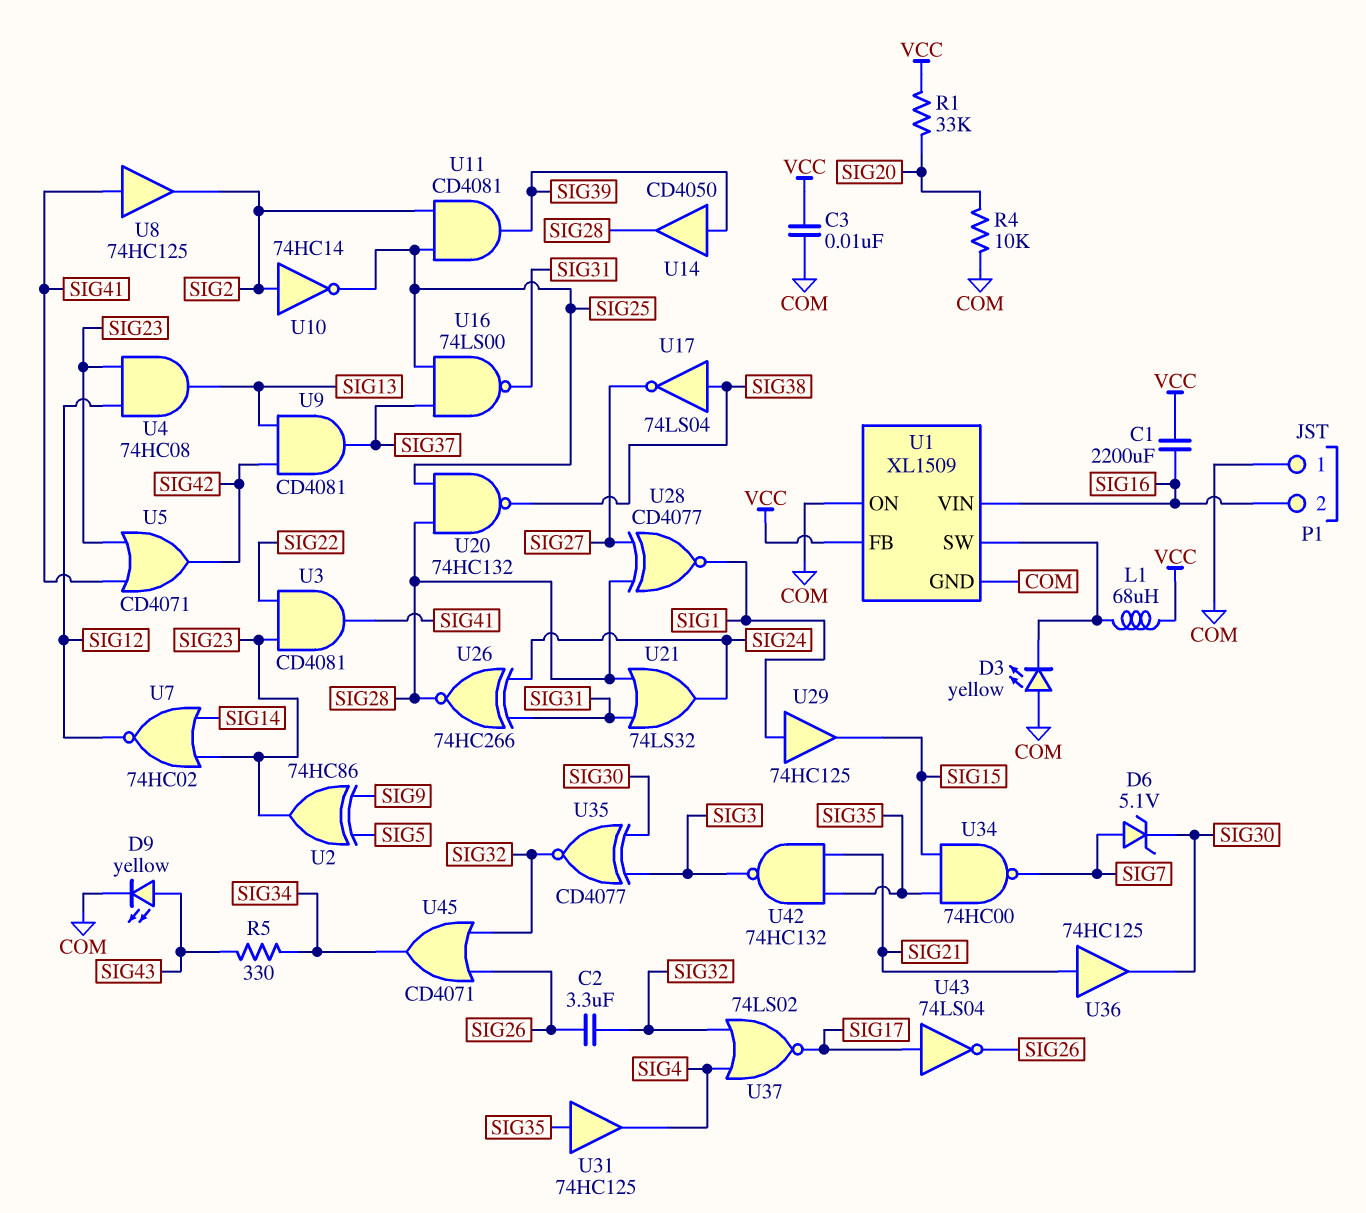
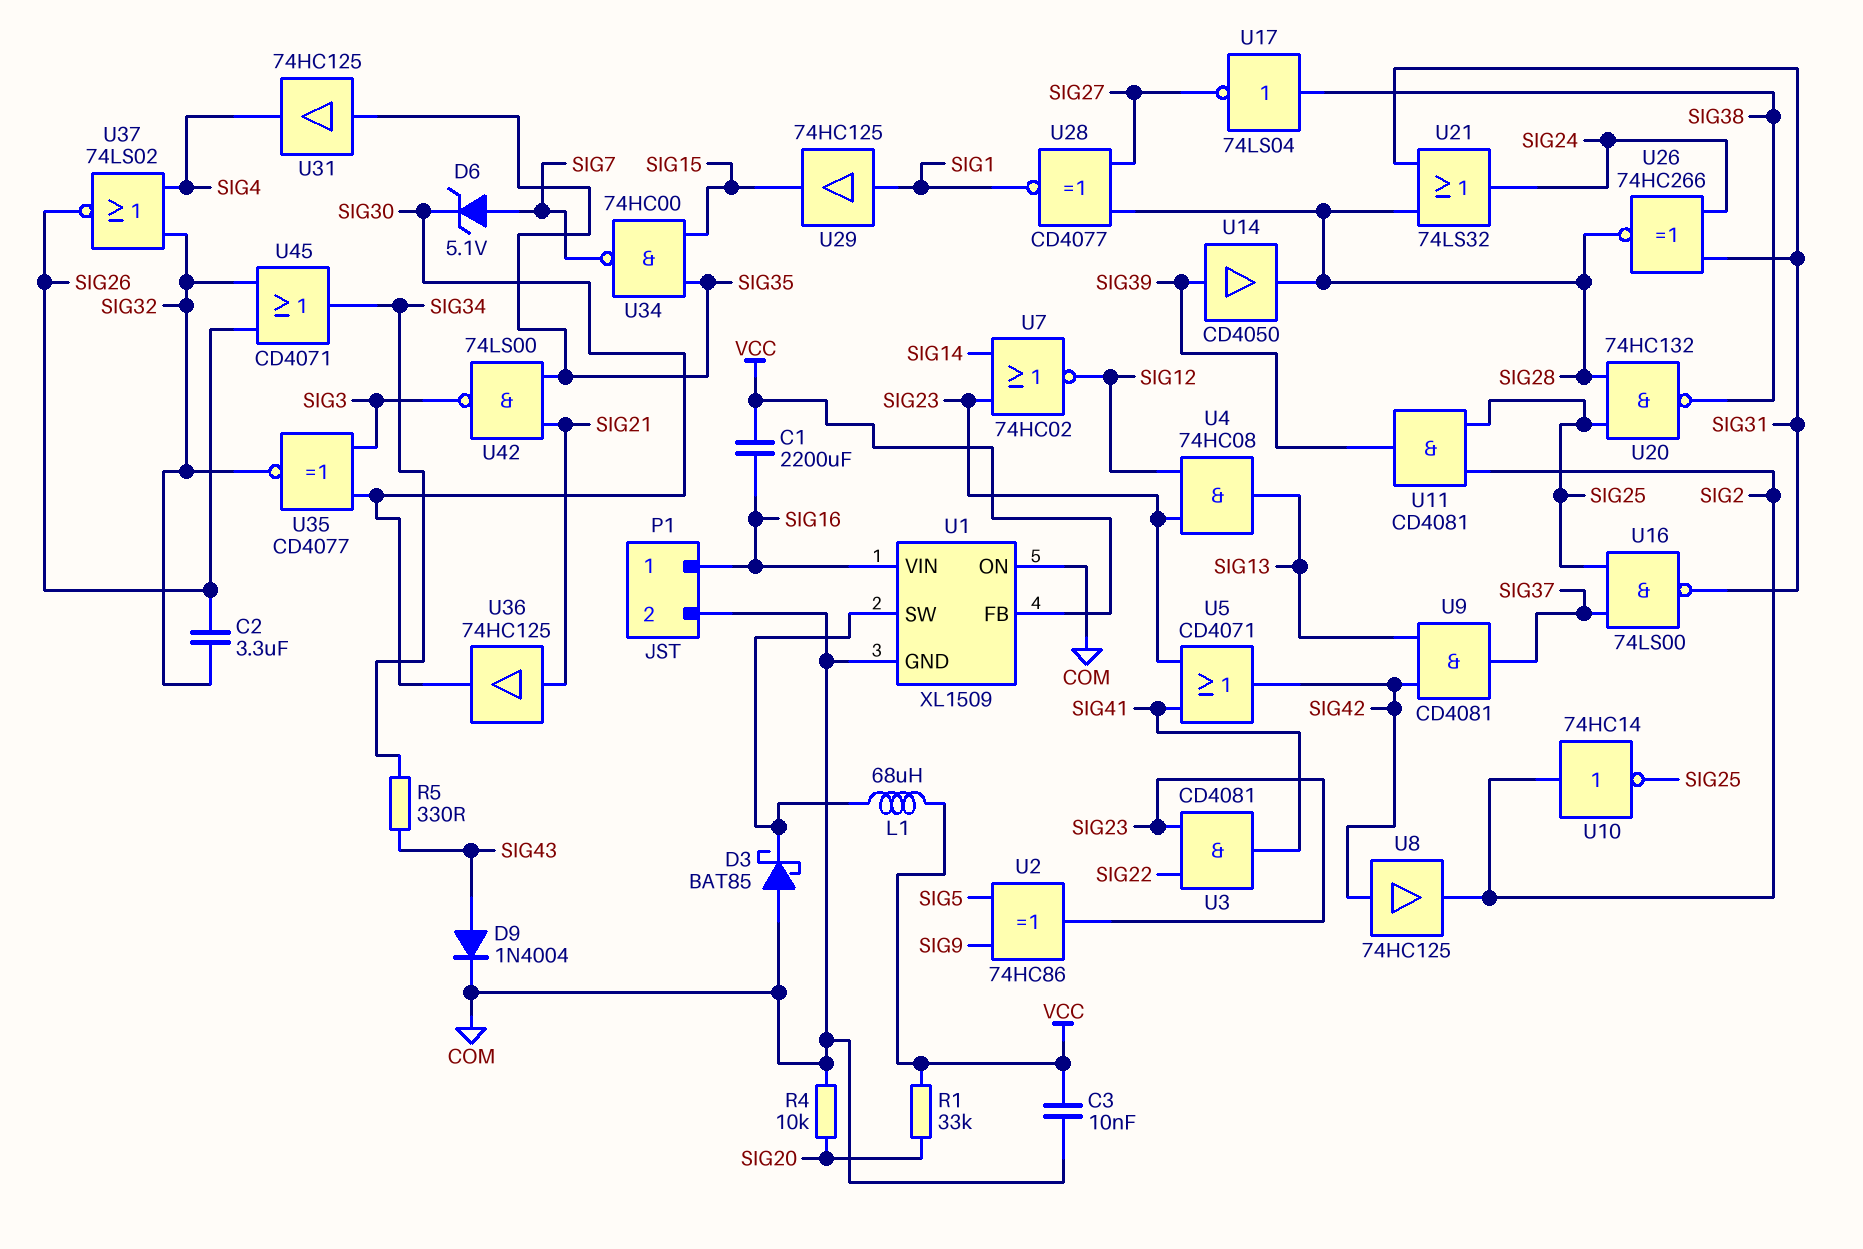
D3: LED yellow (A COM, K U1/SW) -> schottky BAT85 (A COM, K U1/SW)
D9: LED yellow (A SIG43, K COM) -> diode 1N4004 (A SIG43, K COM)
P1 pin 1: COM -> SIG16
P1 pin 2: SIG16 -> COM
U8: buffer 74HC125 (in SIG41, out SIG2) -> buffer 74HC125 (in SIG42, out SIG2)
U37: NOR 74LS02 (in SIG4, in SIG32, out SIG17) -> NOR 74LS02 (in SIG4, in SIG32, out SIG26)
U42: NAND 74HC132 (in SIG21, in SIG35, out SIG3) -> NAND 74LS00 (in SIG21, in SIG35, out SIG3)
U43: NOT 74LS04 (in SIG17, out SIG26) -> none

